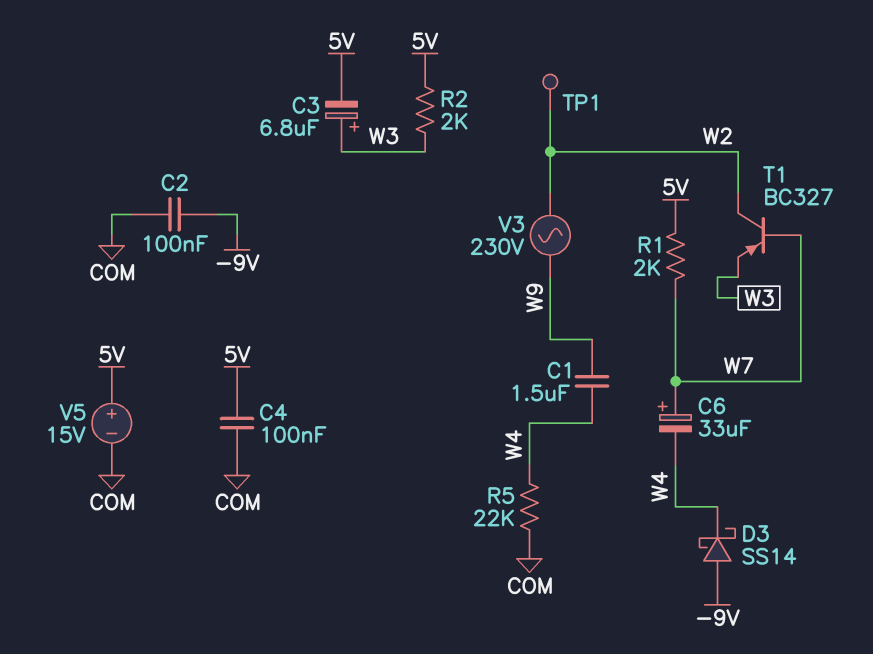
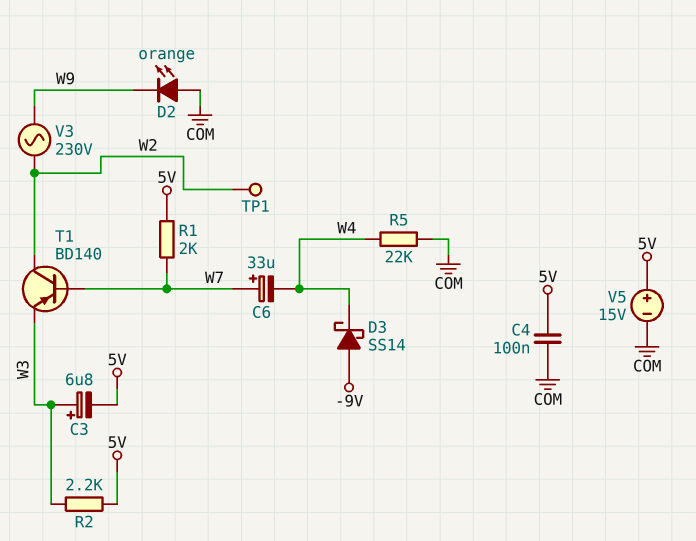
C1: 1.5uF (W4, W9) -> none
C2: 100nF (-9V, COM) -> none
D2: none -> LED orange (A COM, K W9)
R2: 2k (5V, W3) -> 2.2k (5V, W3)
T1: PNP BC327 (B W7, C W2, E W3) -> PNP BD140 (B W7, C W2, E W3)

